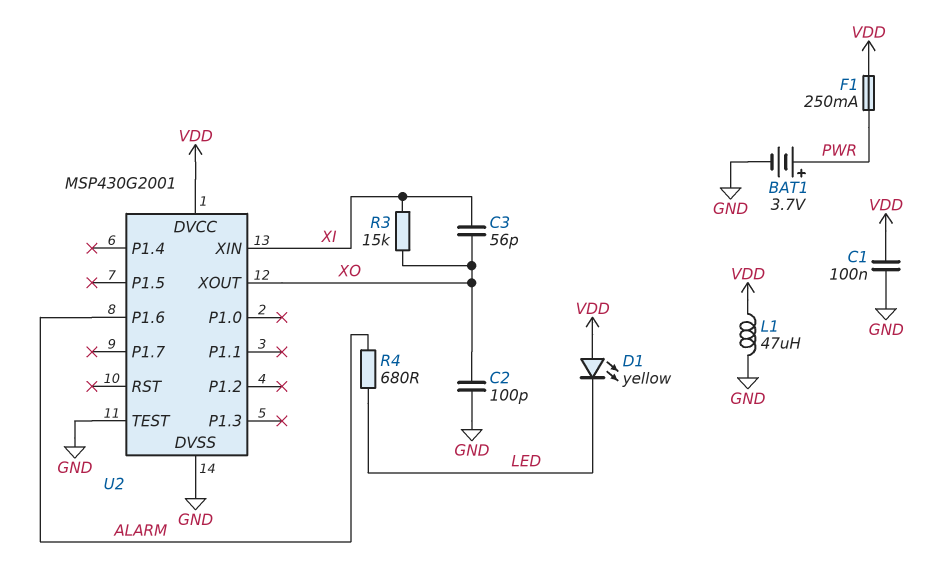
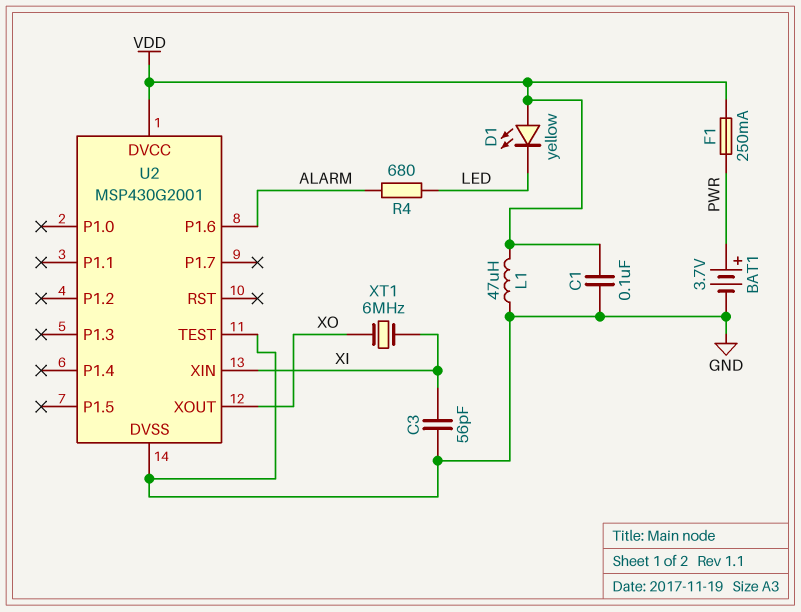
C2: 100pF (GND, XO) -> none
C3: 56pF (XI, XO) -> 56pF (GND, XI)
R3: 15k (XI, XO) -> none
XT1: none -> 6MHz (XI, XO)

